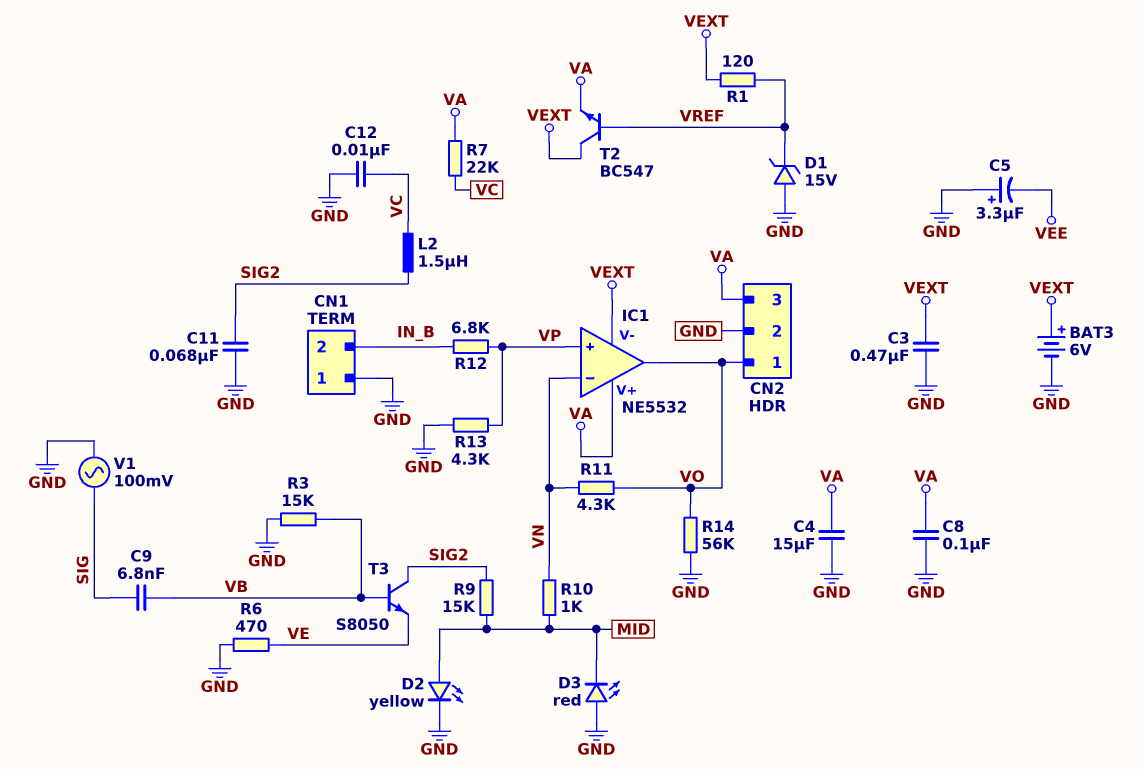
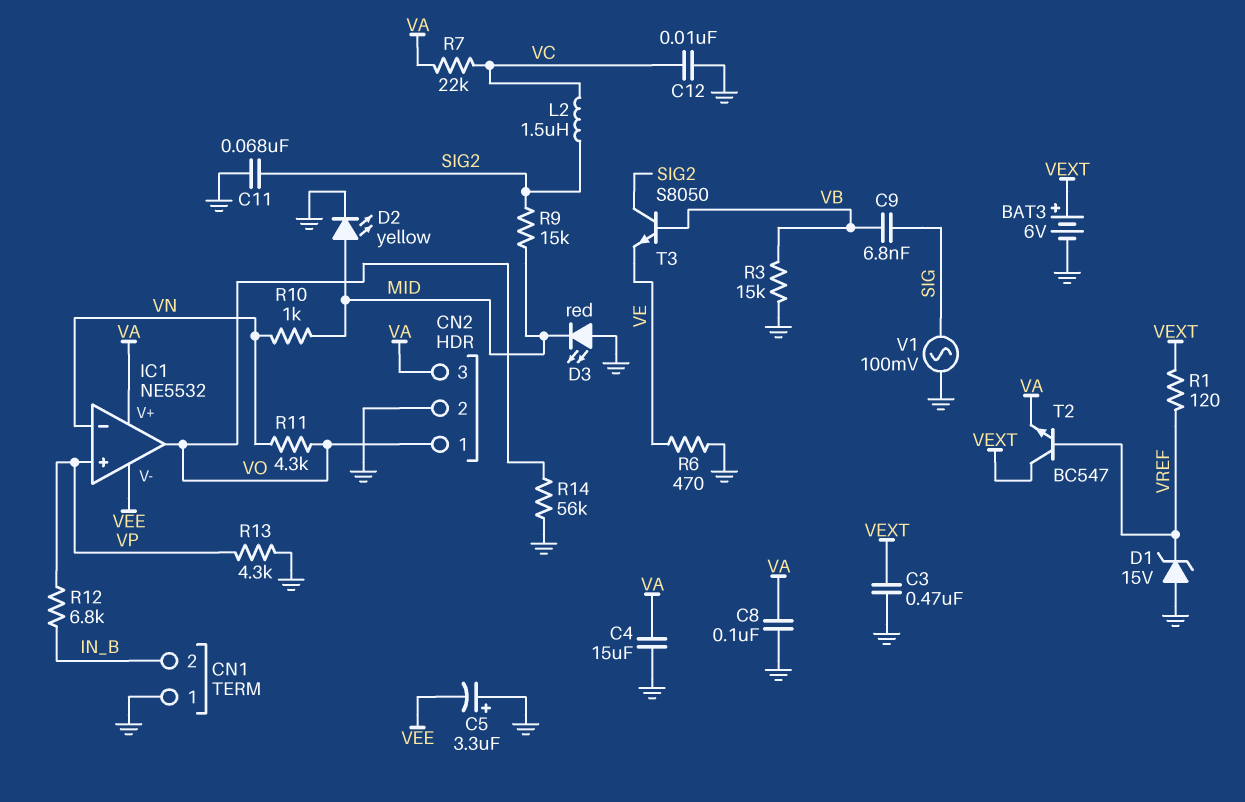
IC1 pin V-: VEXT -> VEE

